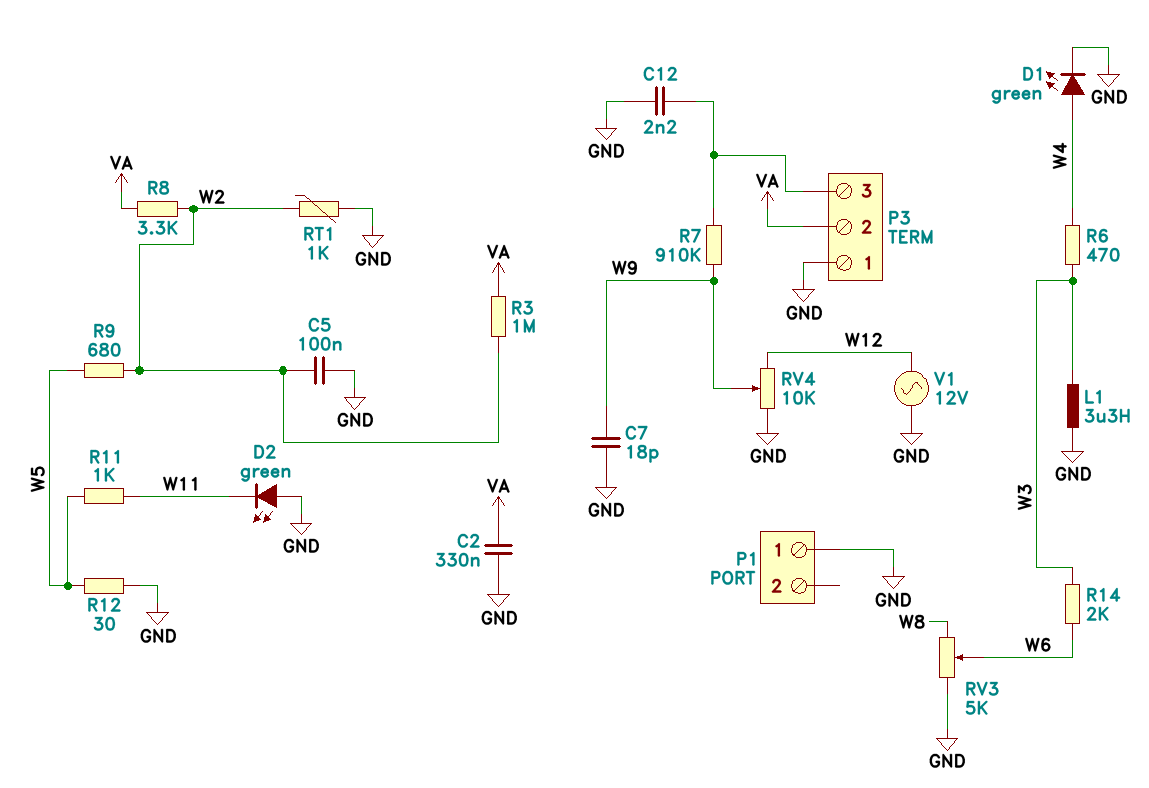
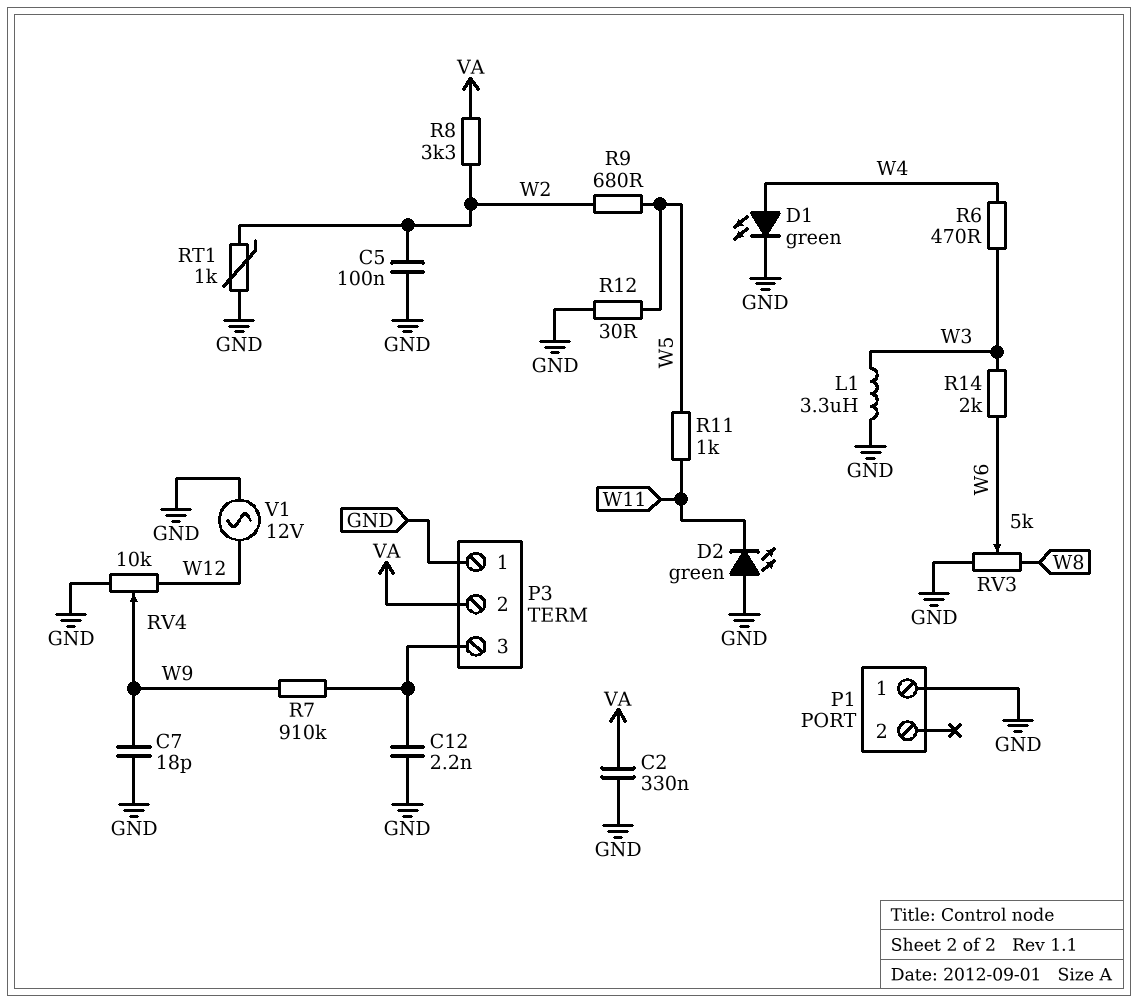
R3: 1M (VA, W2) -> none

